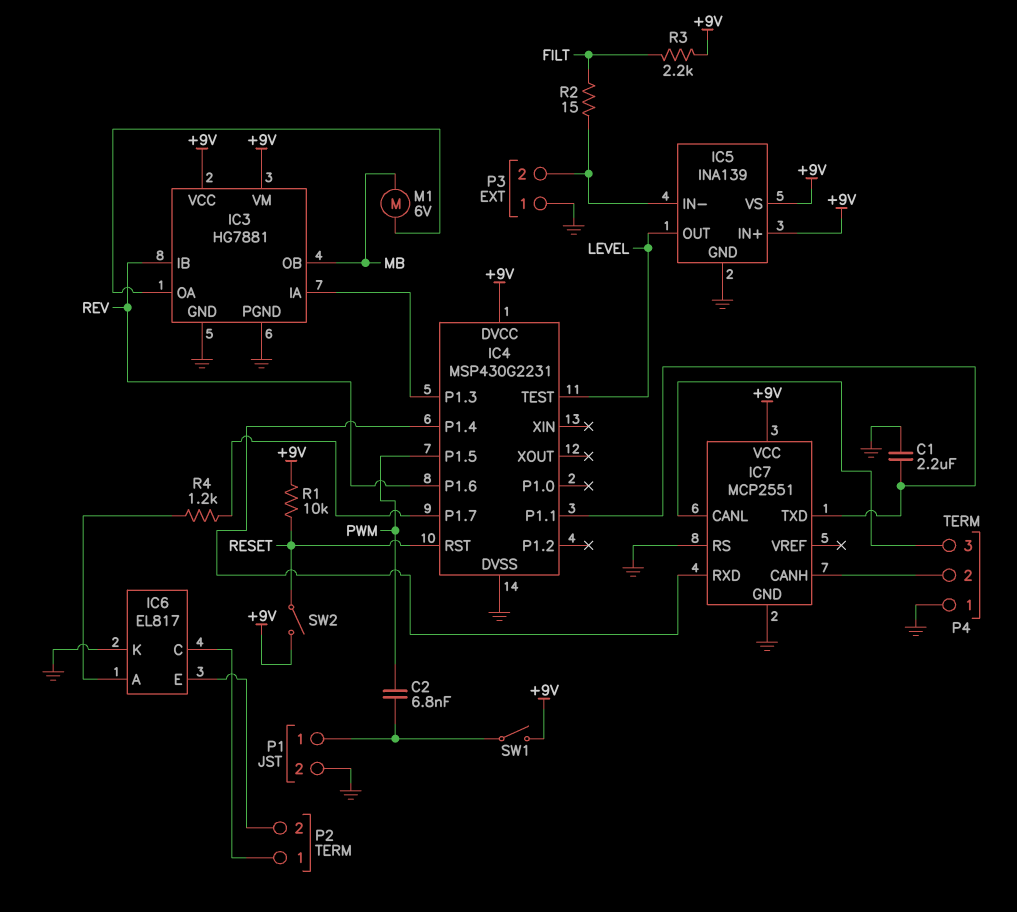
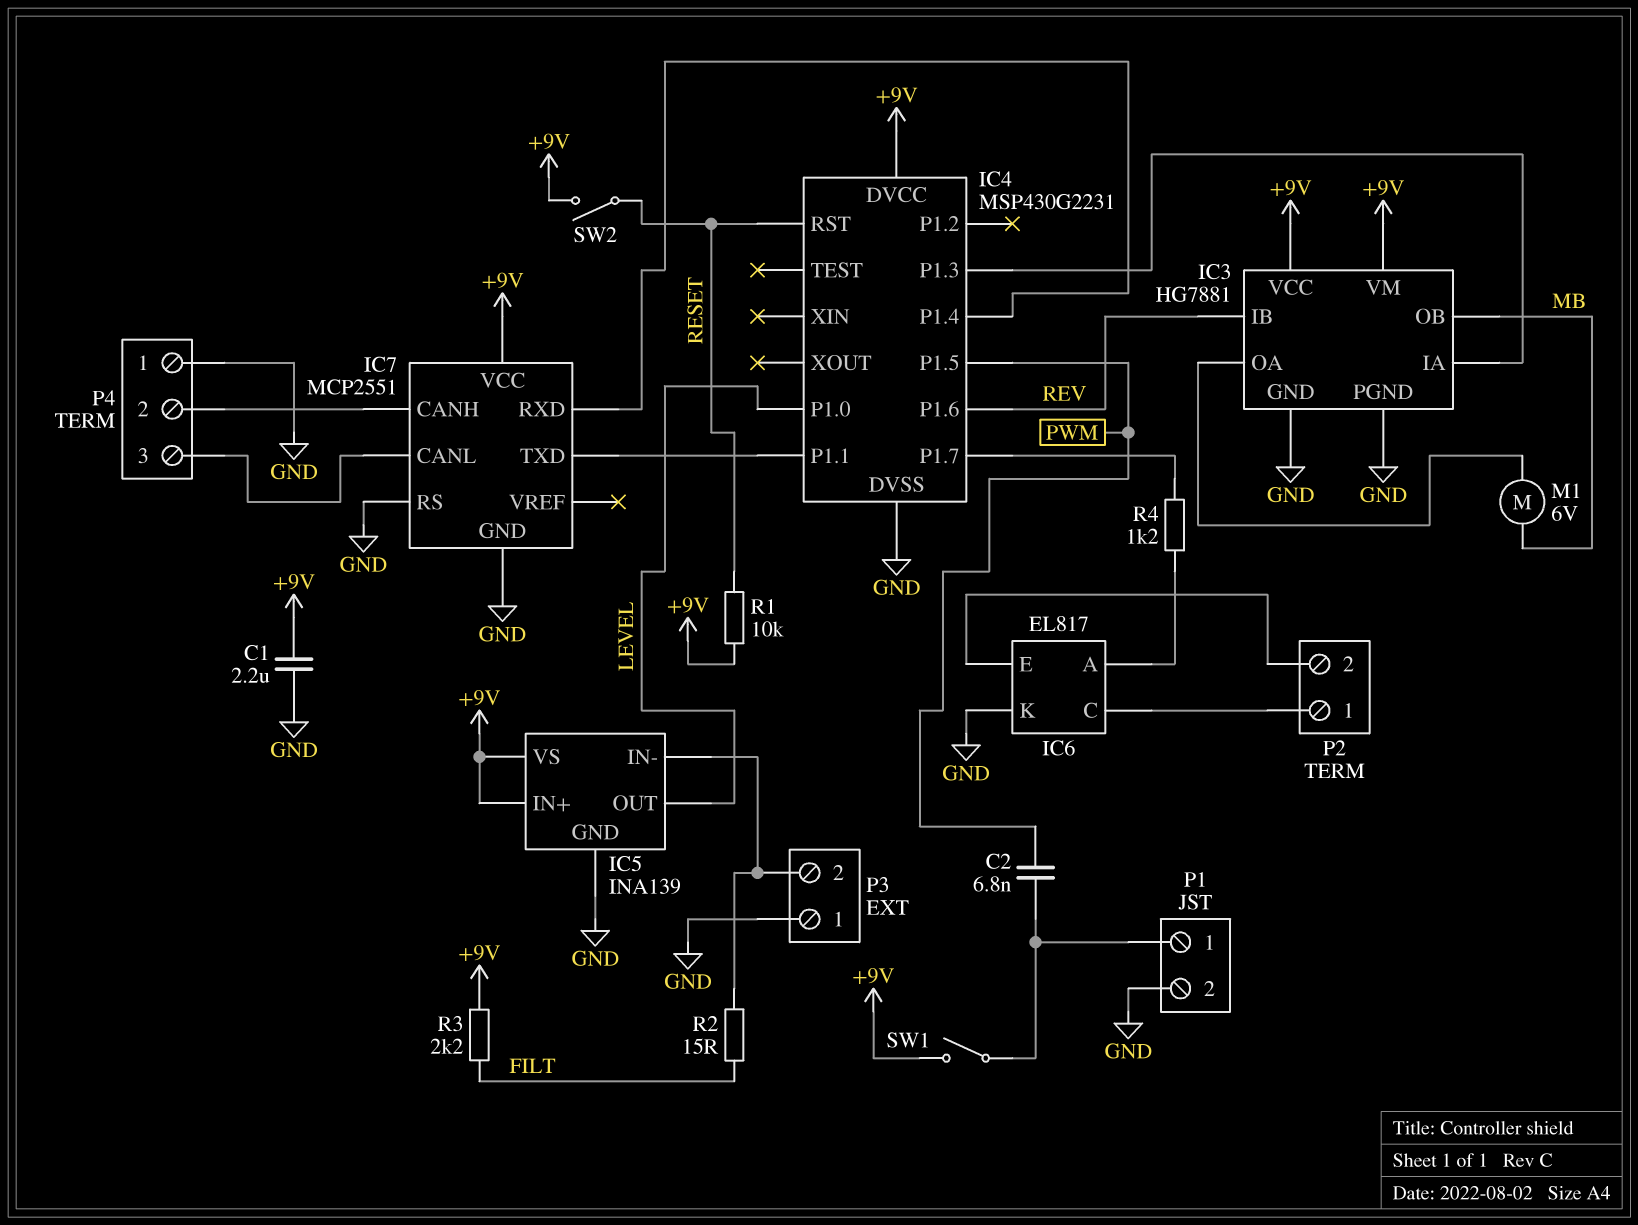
C1: 2.2uF (GND, IC4/P1.1) -> 2.2uF (+9V, GND)
IC4 pin P1.0: none -> LEVEL
IC4 pin TEST: LEVEL -> none

